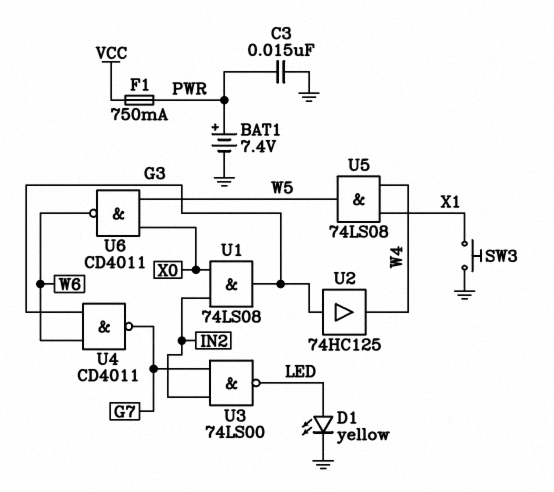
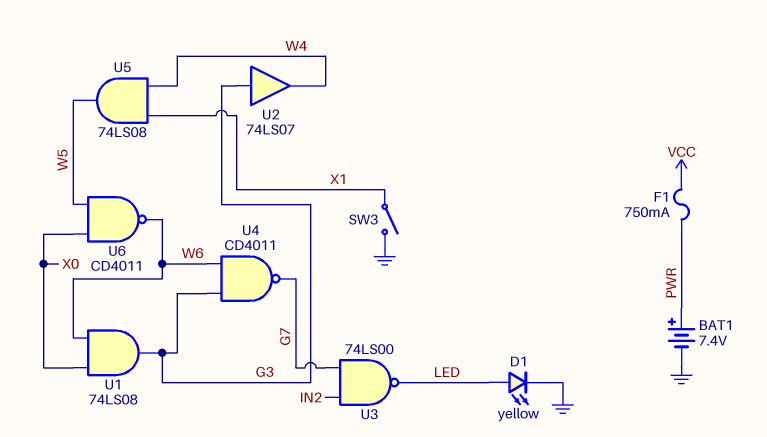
C3: 15nF (GND, PWR) -> none
SW3: button (GND, X1) -> switch (GND, X1)
U1: AND 74LS08 (in IN2, in X0, out G3) -> AND 74LS08 (in W6, in X0, out G3)
U2: buffer 74HC125 (in G3, out W4) -> buffer 74LS07 (in G3, out W4)

